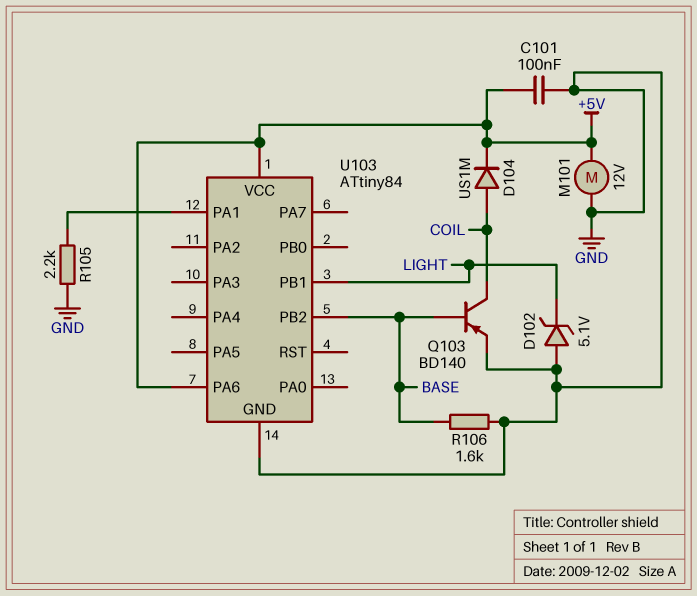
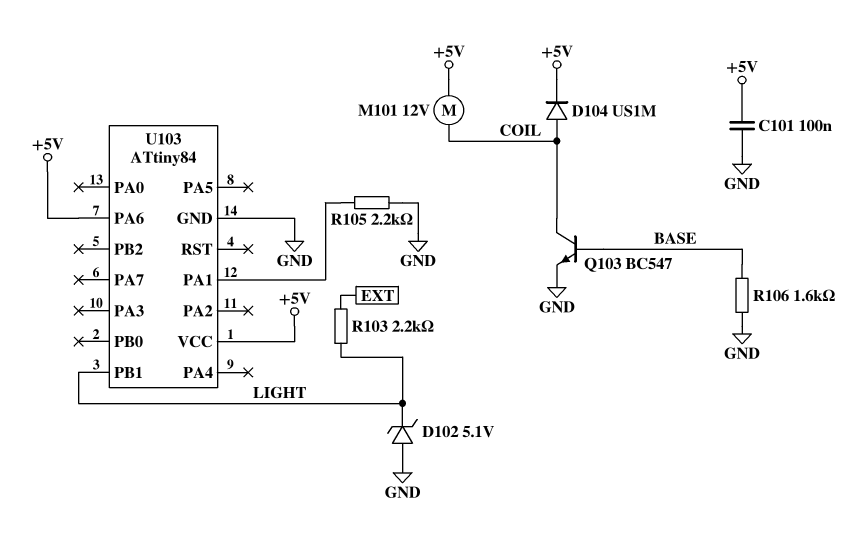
M101: motor 12V (+5V, GND) -> motor 12V (+5V, COIL)
Q103: PNP BD140 (B BASE, C COIL, E GND) -> NPN BC547 (B BASE, C COIL, E GND)
R103: none -> 2.2k (EXT, LIGHT)
U103 pin PB2: BASE -> none

